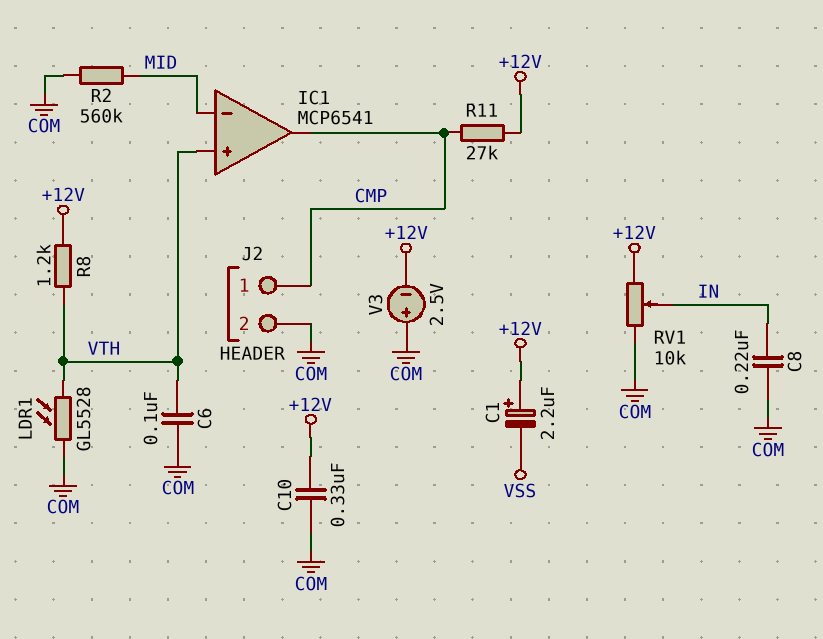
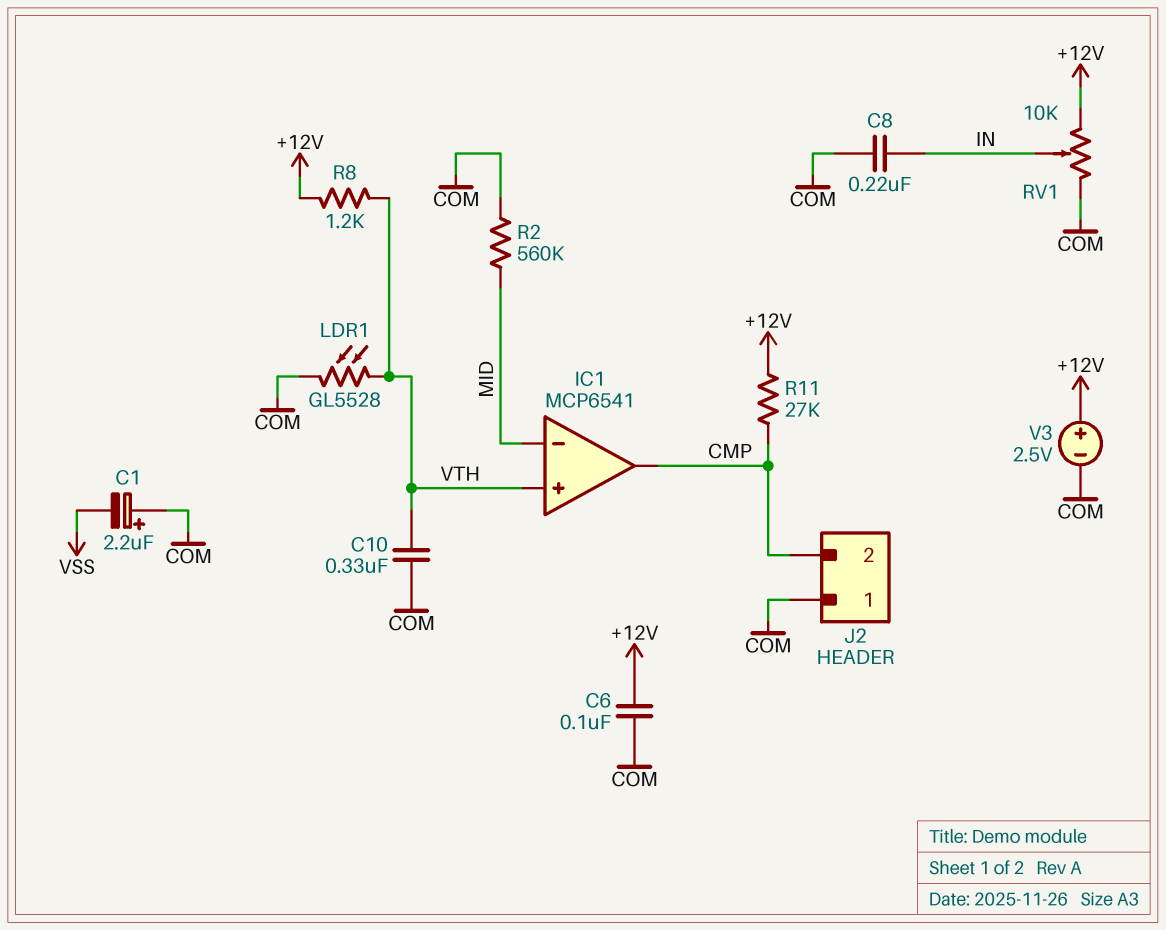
C1: 2.2uF (plus +12V, minus VSS) -> 2.2uF (plus COM, minus VSS)
C6: 100nF (COM, VTH) -> 100nF (+12V, COM)
C10: 330nF (+12V, COM) -> 330nF (COM, VTH)
J2 pin 1: CMP -> COM
J2 pin 2: COM -> CMP
V3: 2.5V (plus COM, minus +12V) -> 2.5V (plus +12V, minus COM)

